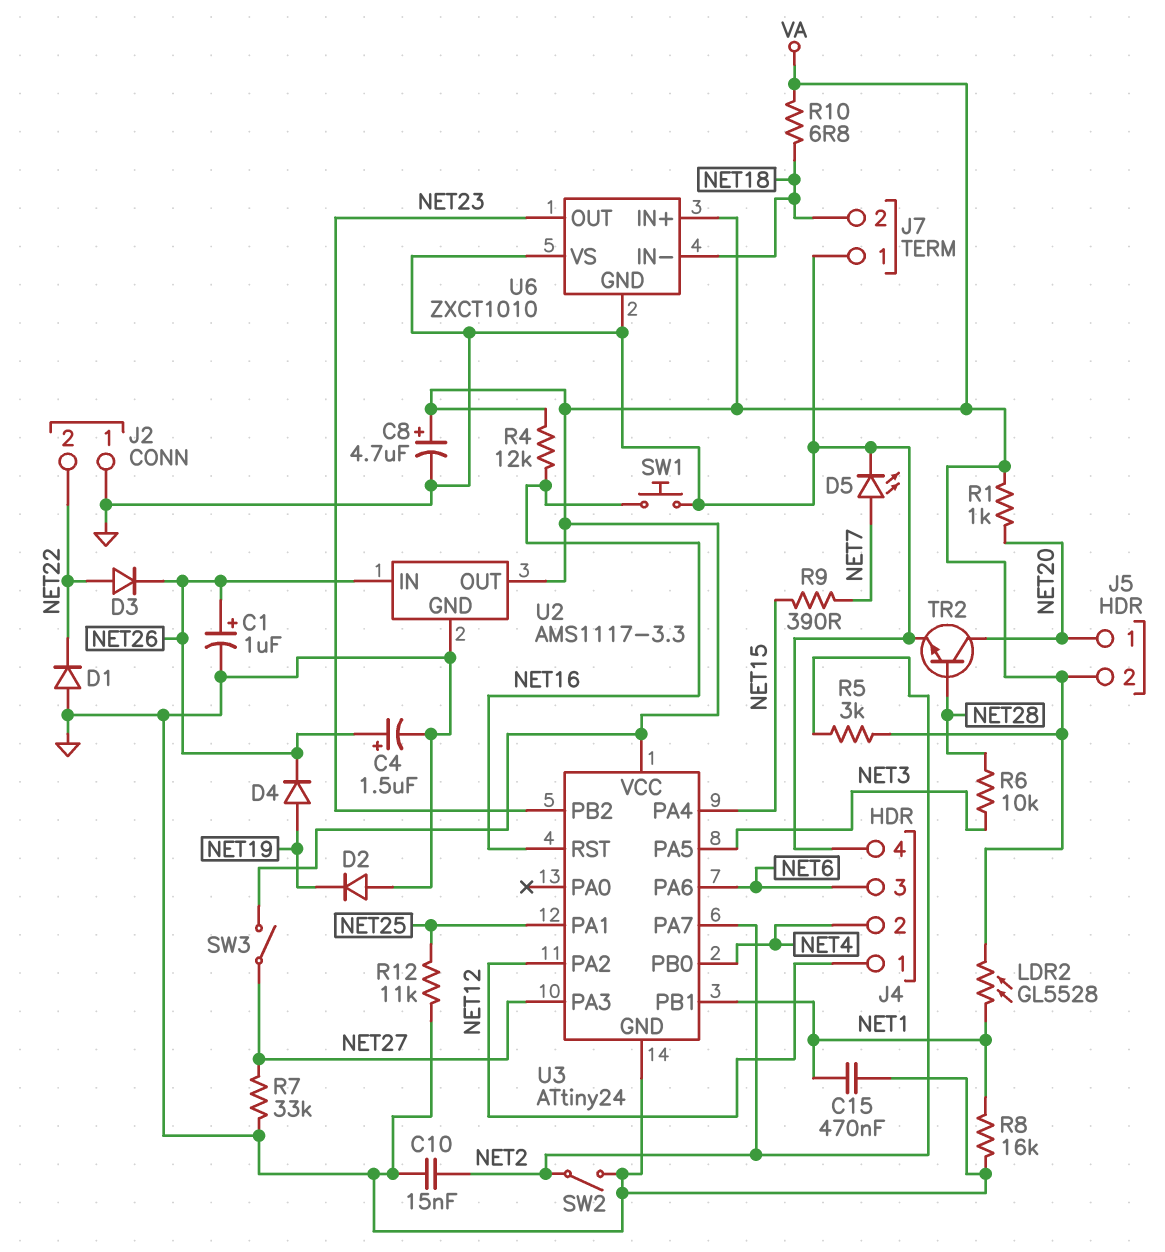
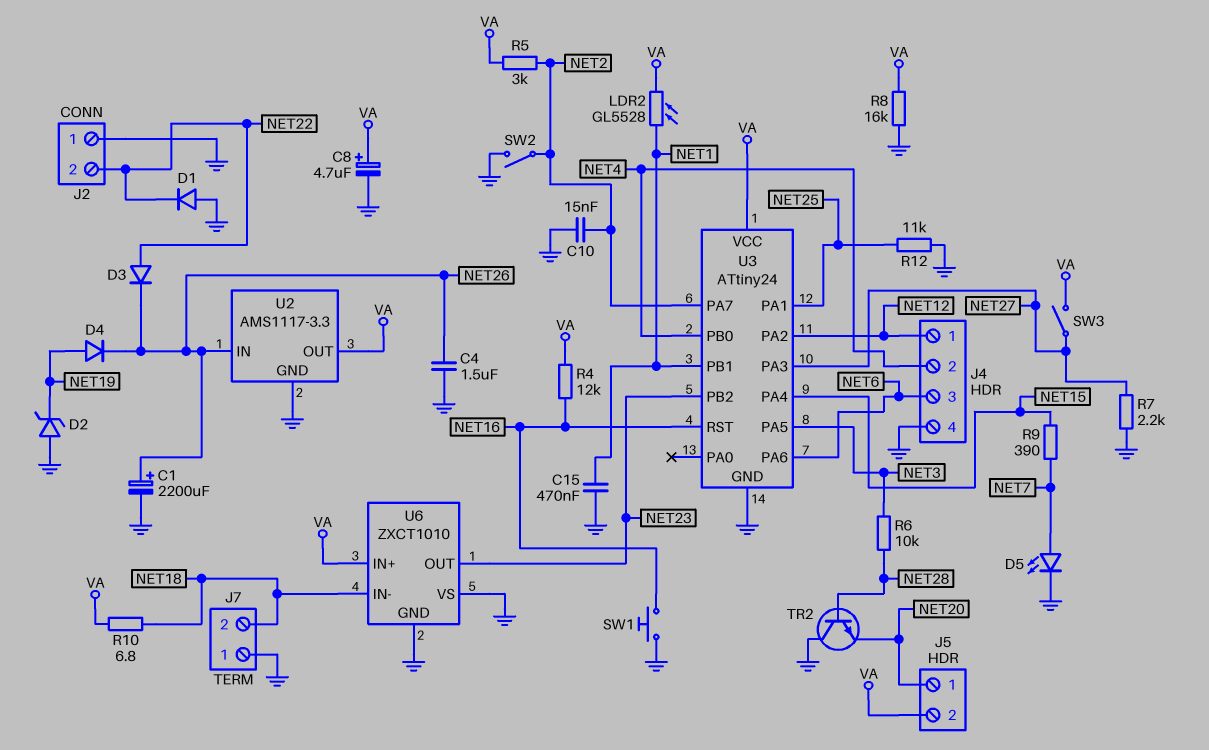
C1: 1uF (plus NET26, minus GND) -> 2200uF (plus NET26, minus GND)
C4: 1.5uF (plus NET26, minus GND) -> 1.5uF (GND, NET26)
D2: diode (A GND, K NET19) -> zener (A GND, K NET19)
R1: 1k (NET20, VA) -> none
R7: 33k (GND, NET27) -> 2.2k (GND, NET27)
R8: 16k (GND, NET1) -> 16k (GND, VA)
TR2: NPN (B NET28, C NET20, E GND) -> NPN (B NET28, C GND, E NET20)

